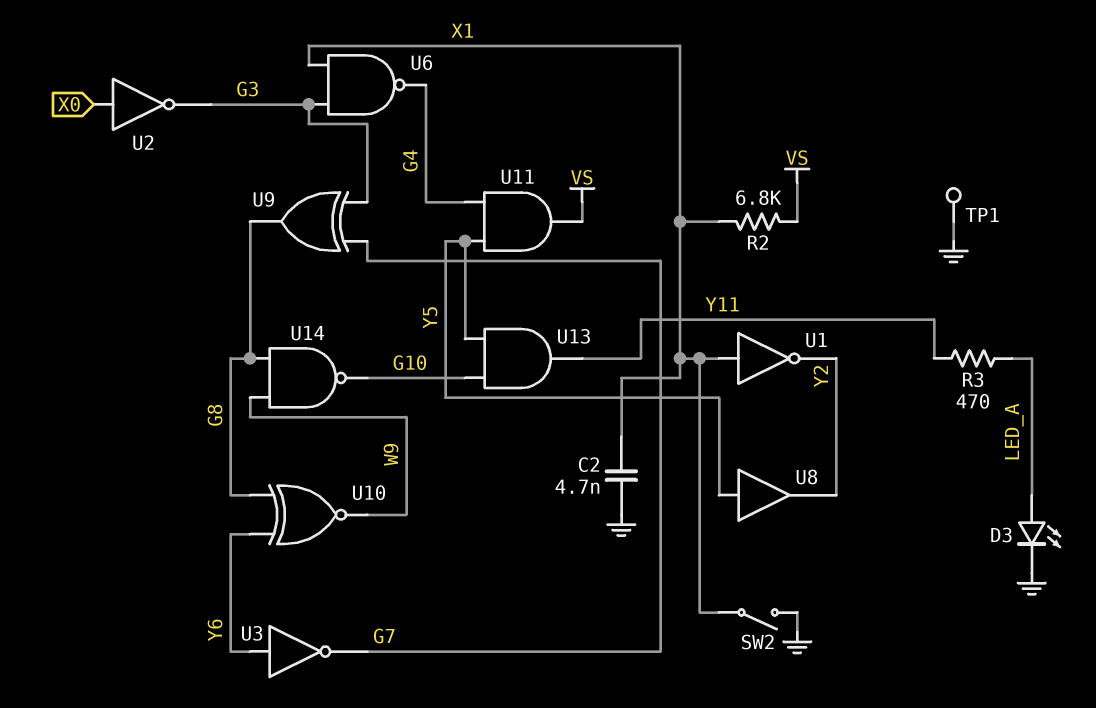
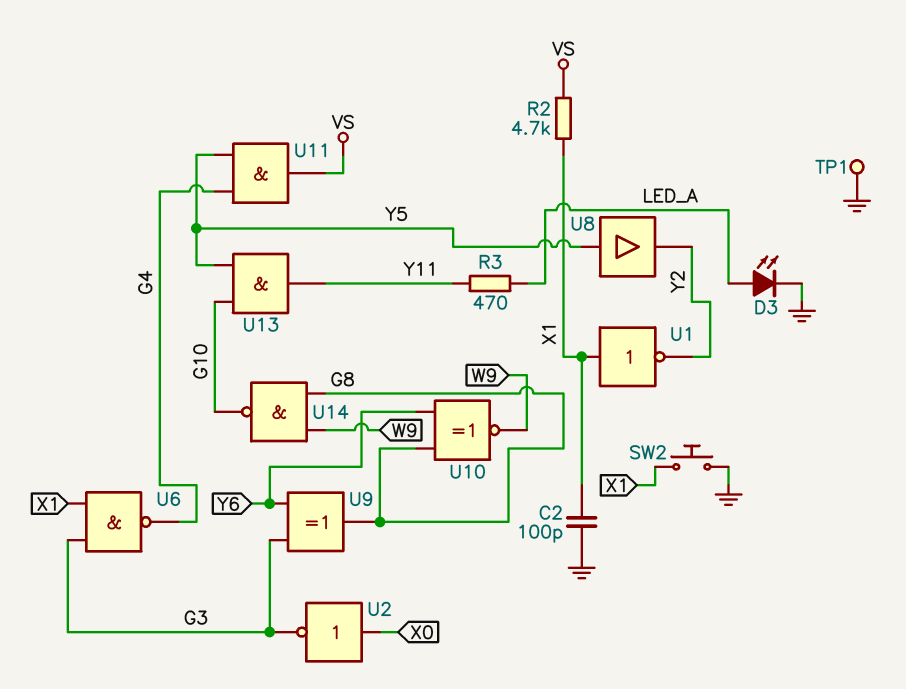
C2: 4.7nF (GND, X1) -> 100pF (GND, X1)
R2: 6.8k (VS, X1) -> 4.7k (VS, X1)
SW2: switch (GND, X1) -> button (GND, X1)
U3: NOT (in Y6, out G7) -> none
U9: XOR (in G3, in G7, out G8) -> XOR (in G3, in Y6, out G8)

